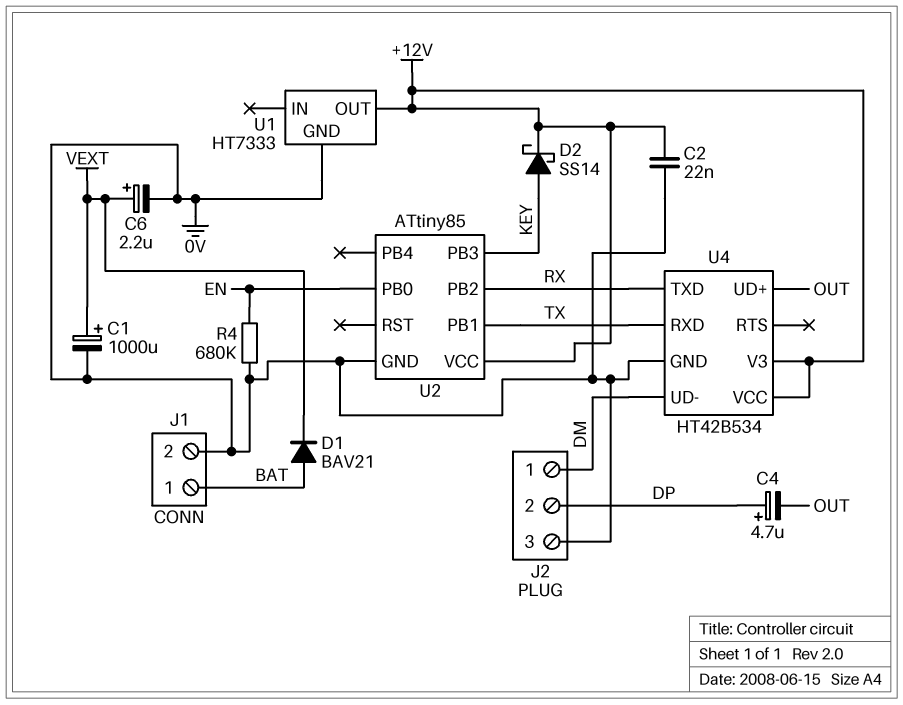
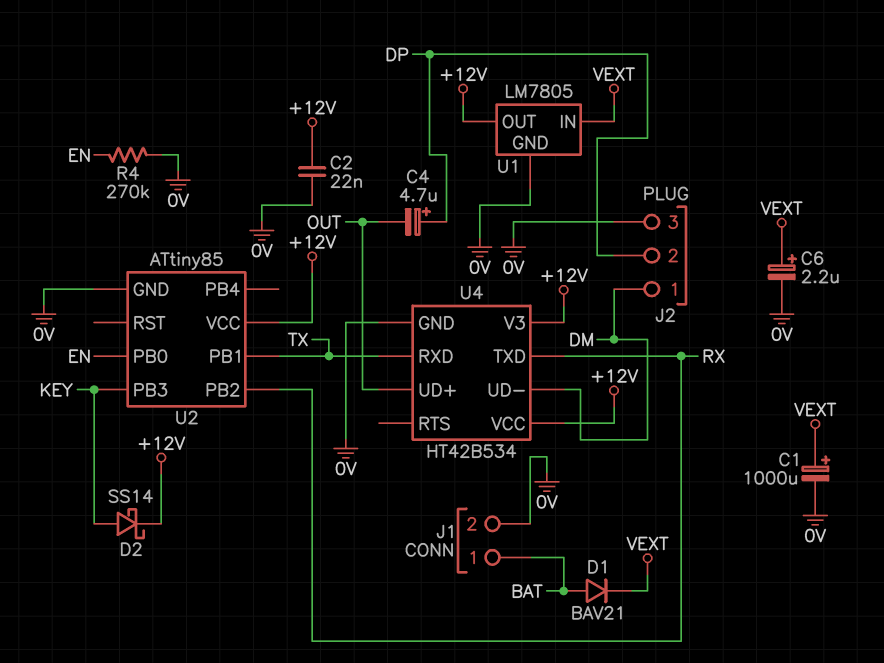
R4: 680k (0V, EN) -> 270k (0V, EN)
U1: HT7333 -> LM7805
U1 pin IN: none -> VEXT

